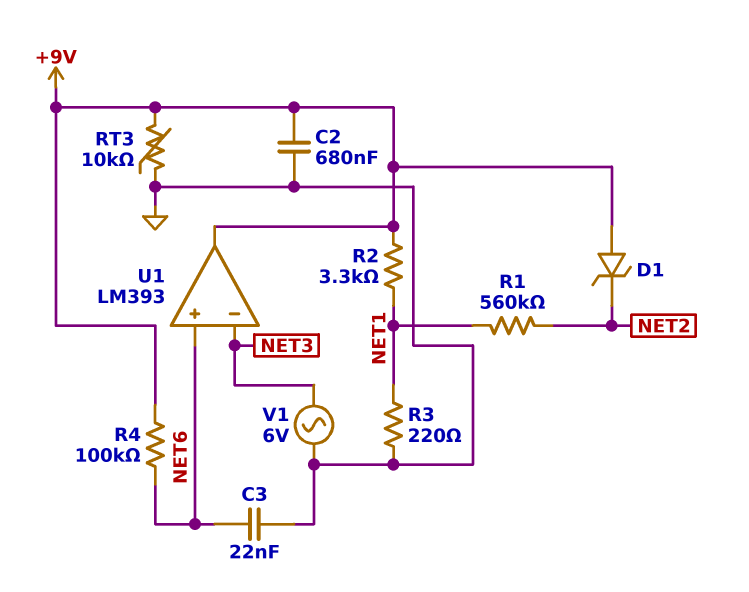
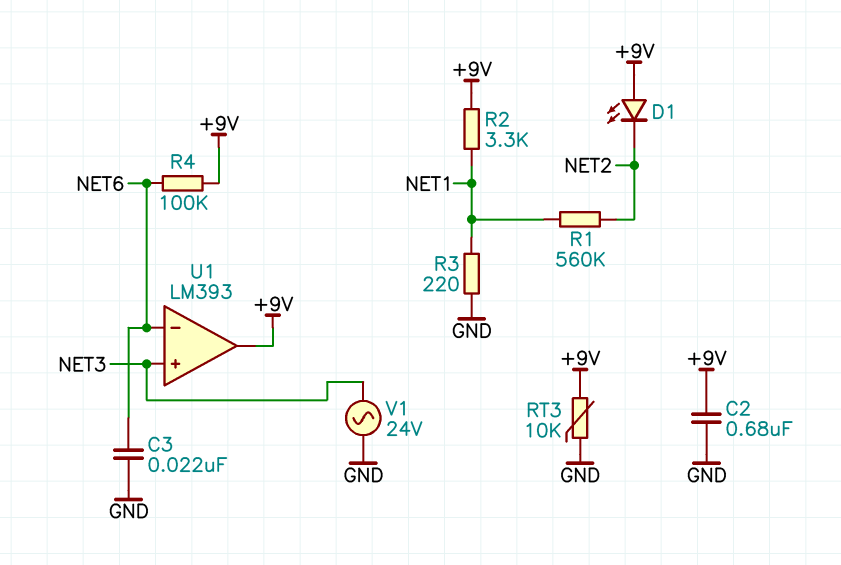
D1: zener (A +9V, K NET2) -> LED (A +9V, K NET2)
U1 pin in+: NET6 -> NET3
U1 pin in-: NET3 -> NET6
V1: AC 6V (GND, NET3) -> AC 24V (GND, NET3)

